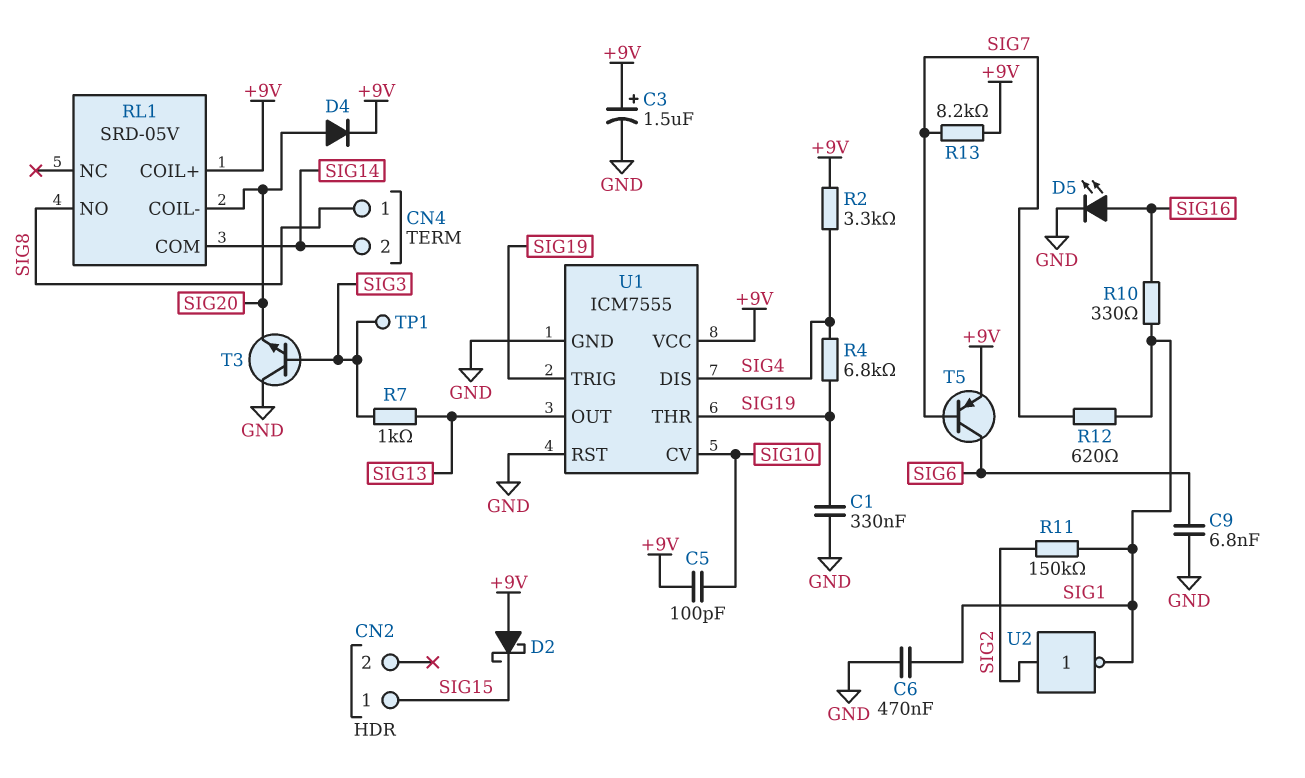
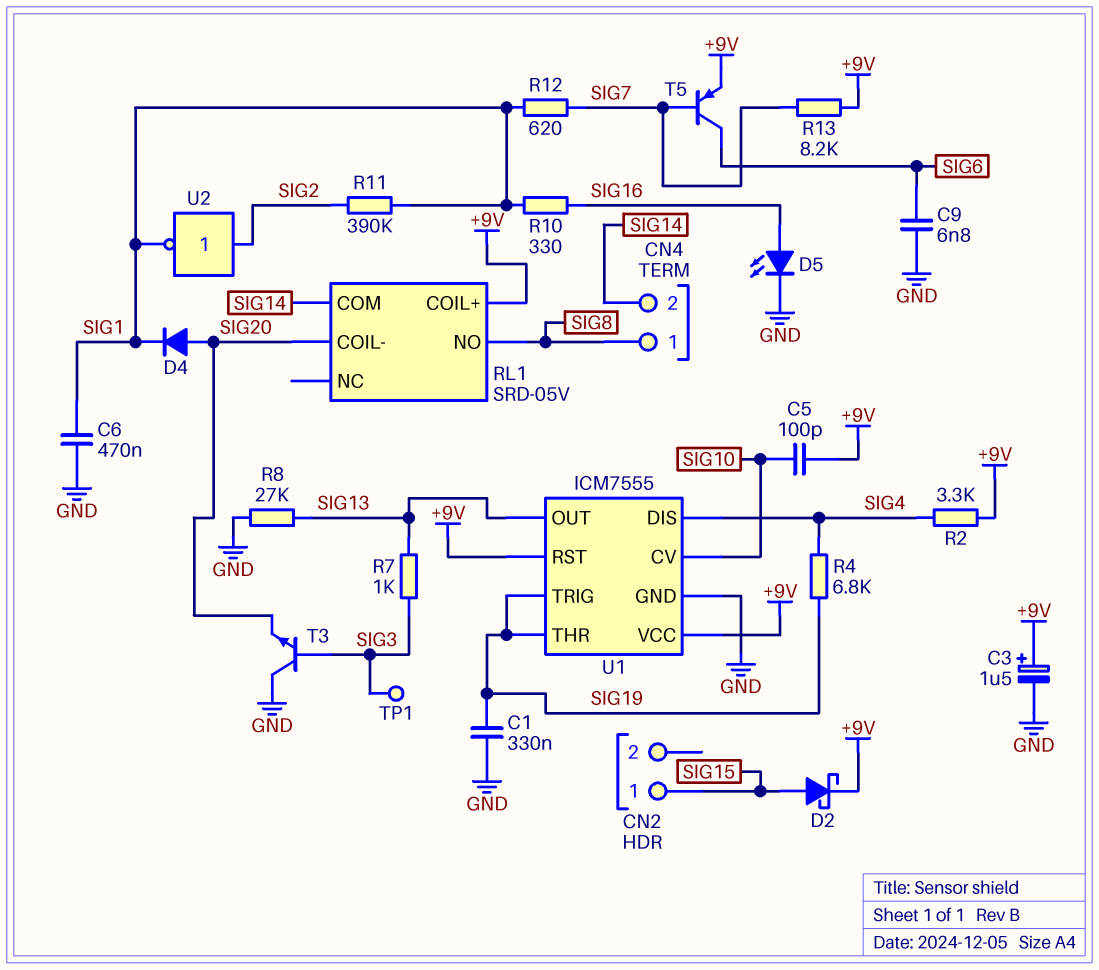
D2: schottky (A +9V, K SIG15) -> schottky (A SIG15, K +9V)
D4: diode (A SIG20, K +9V) -> diode (A SIG20, K SIG1)
R8: none -> 27k (GND, SIG13)
R11: 150k (SIG1, SIG2) -> 390k (SIG1, SIG2)
U1 pin RST: GND -> +9V

